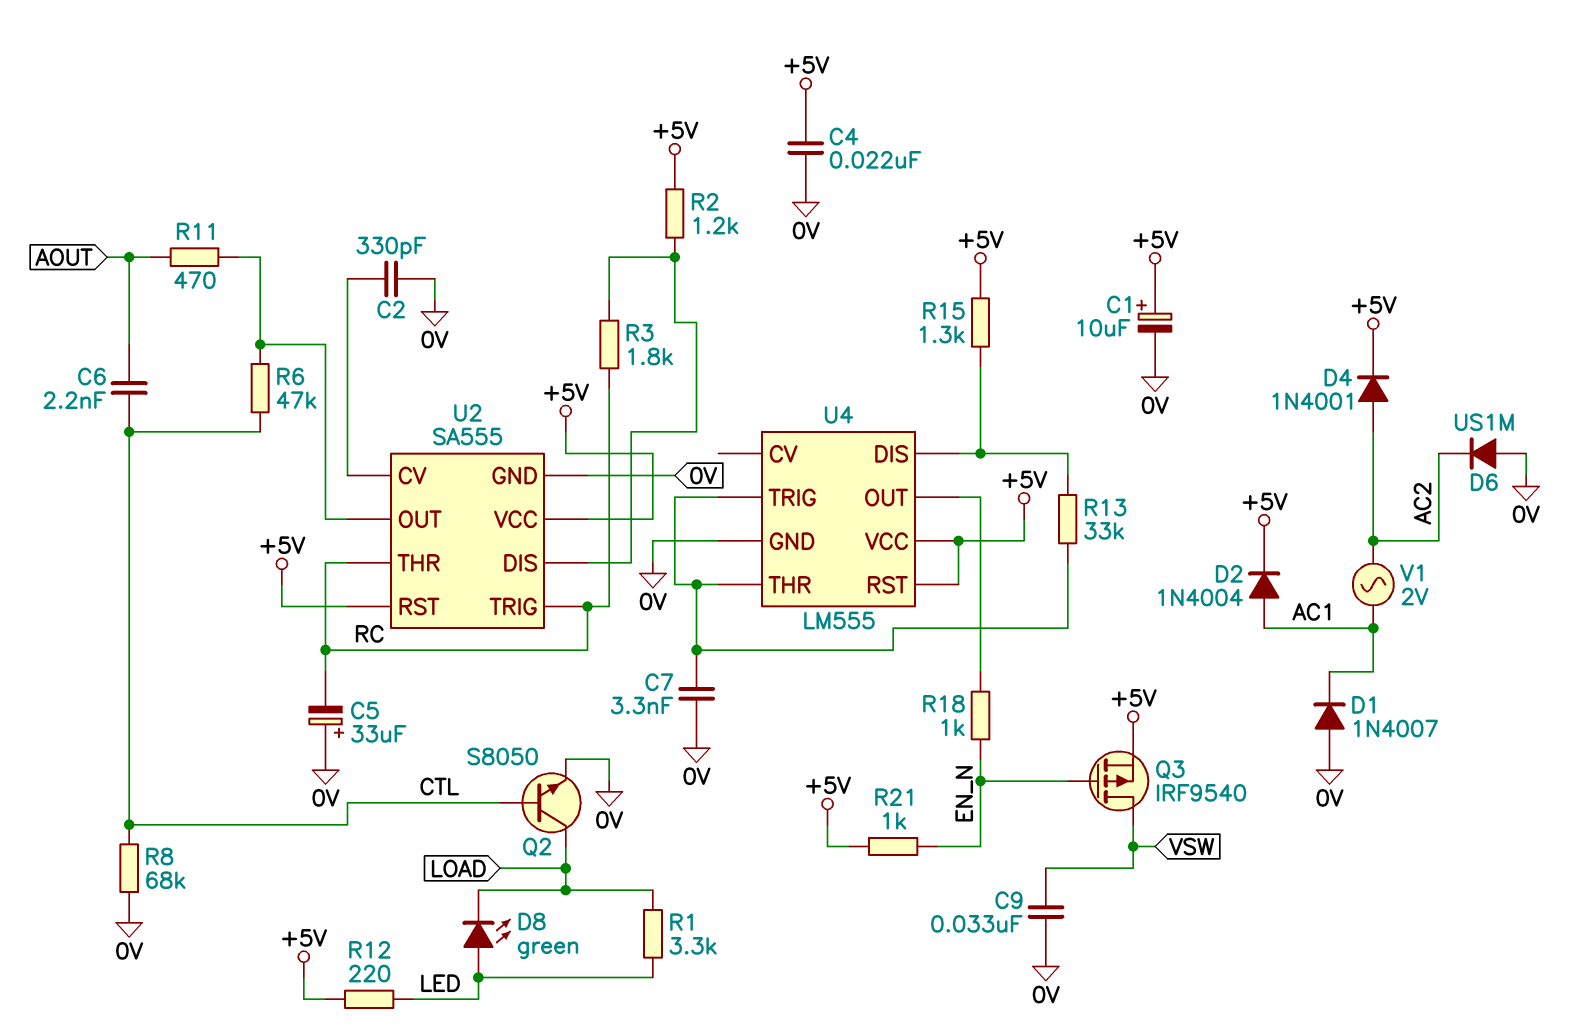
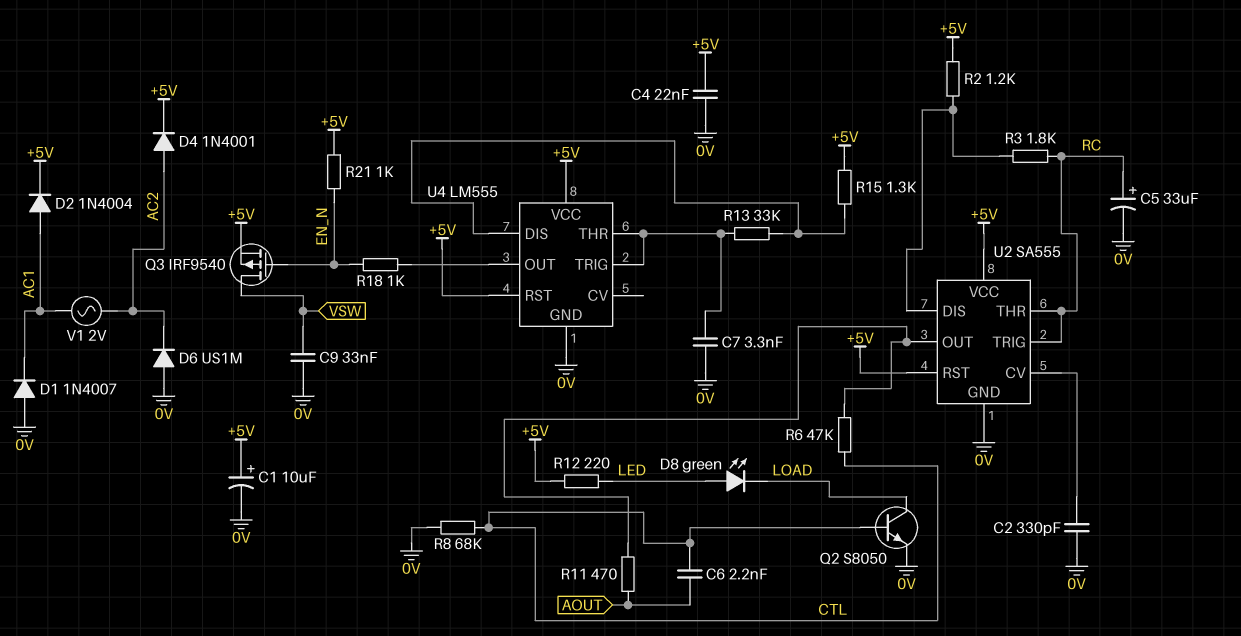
C5: 33uF (plus 0V, minus RC) -> 33uF (plus RC, minus 0V)
R1: 3.3k (LED, LOAD) -> none

